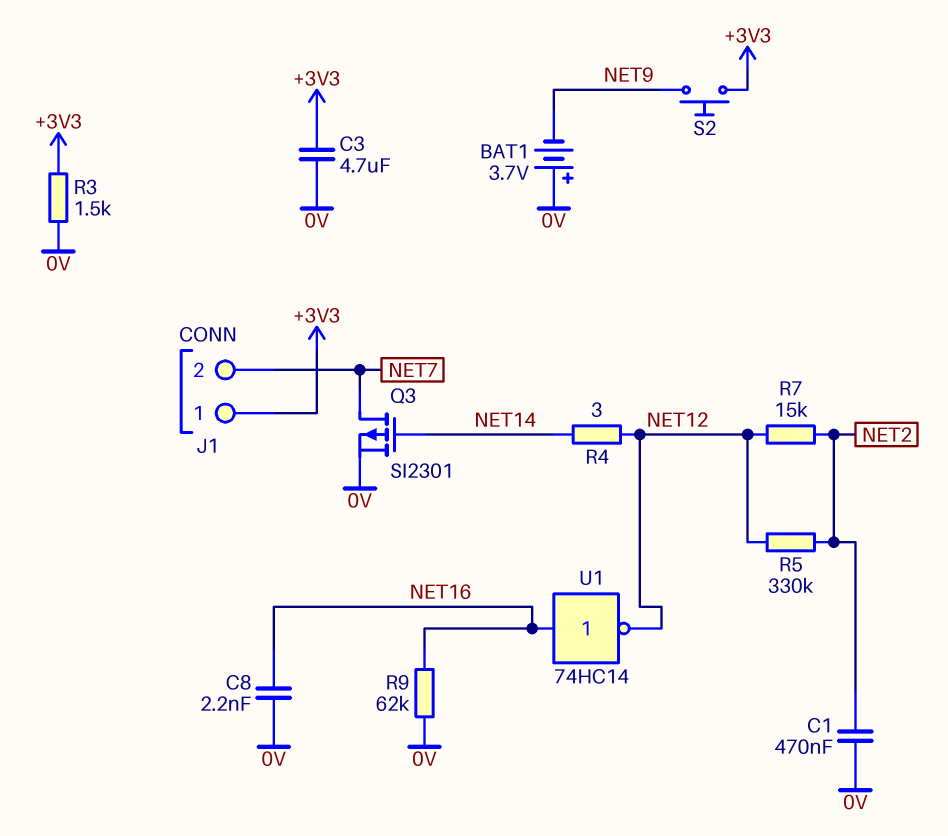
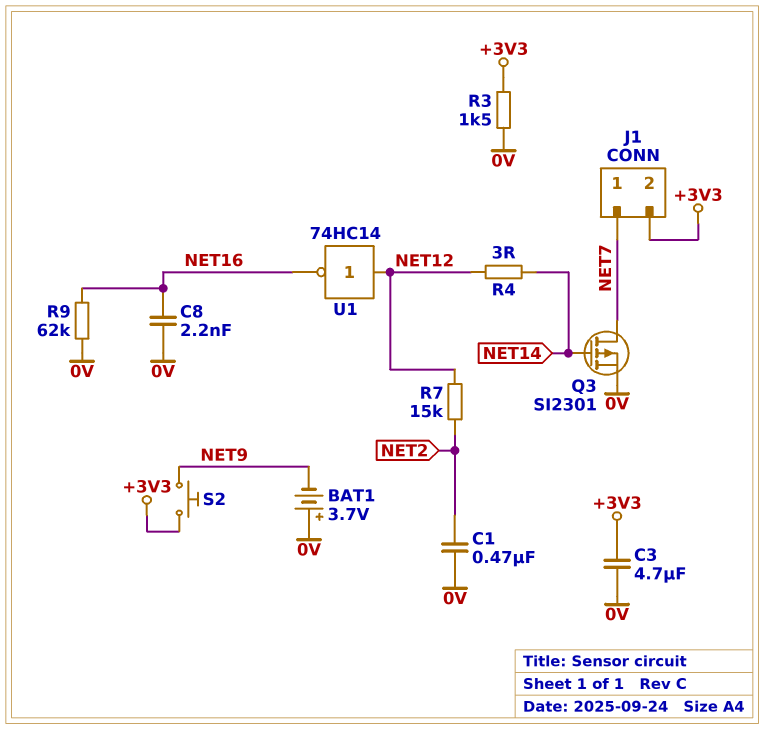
J1 pin 1: +3V3 -> NET7
J1 pin 2: NET7 -> +3V3
R5: 330k (NET2, NET12) -> none
U1: NOT 74HC14 (in NET16, out NET12) -> NOT 74HC14 (in NET12, out NET16)

